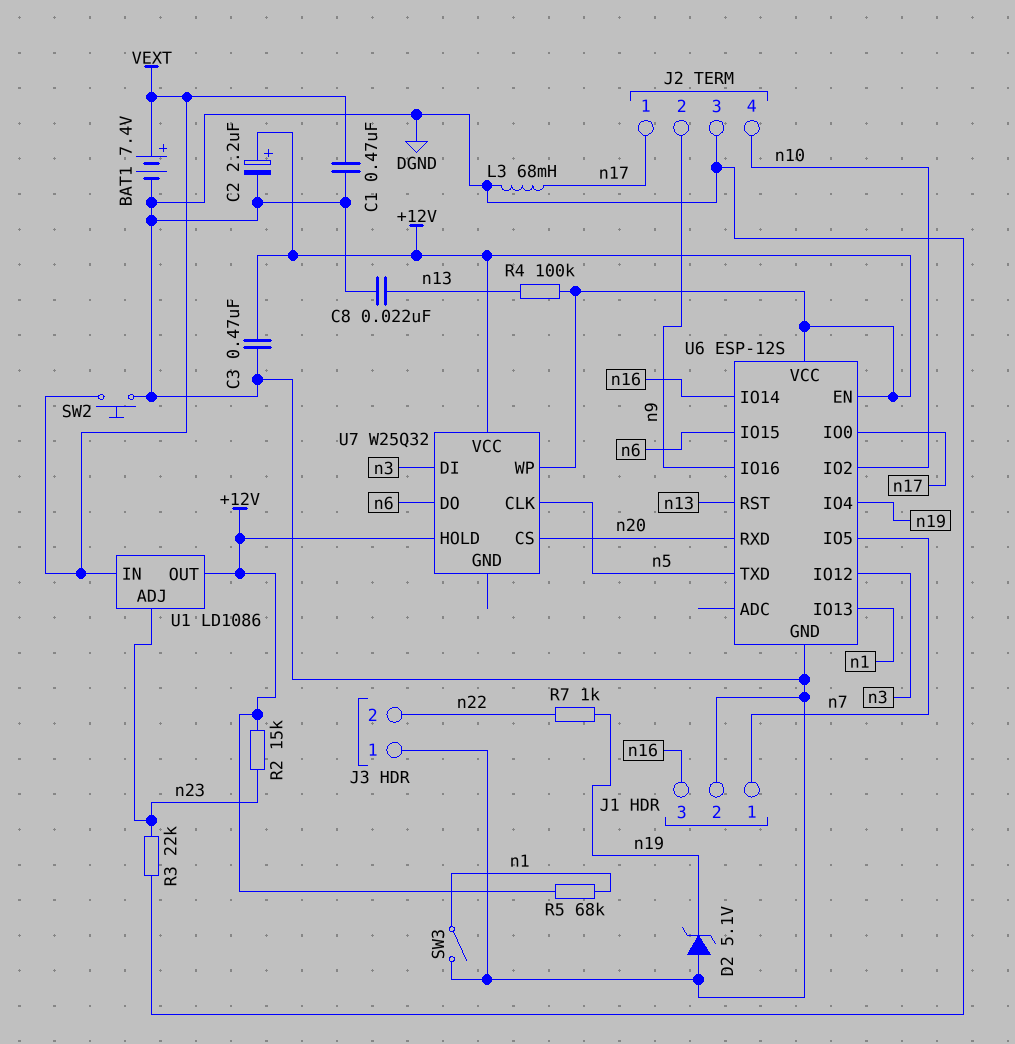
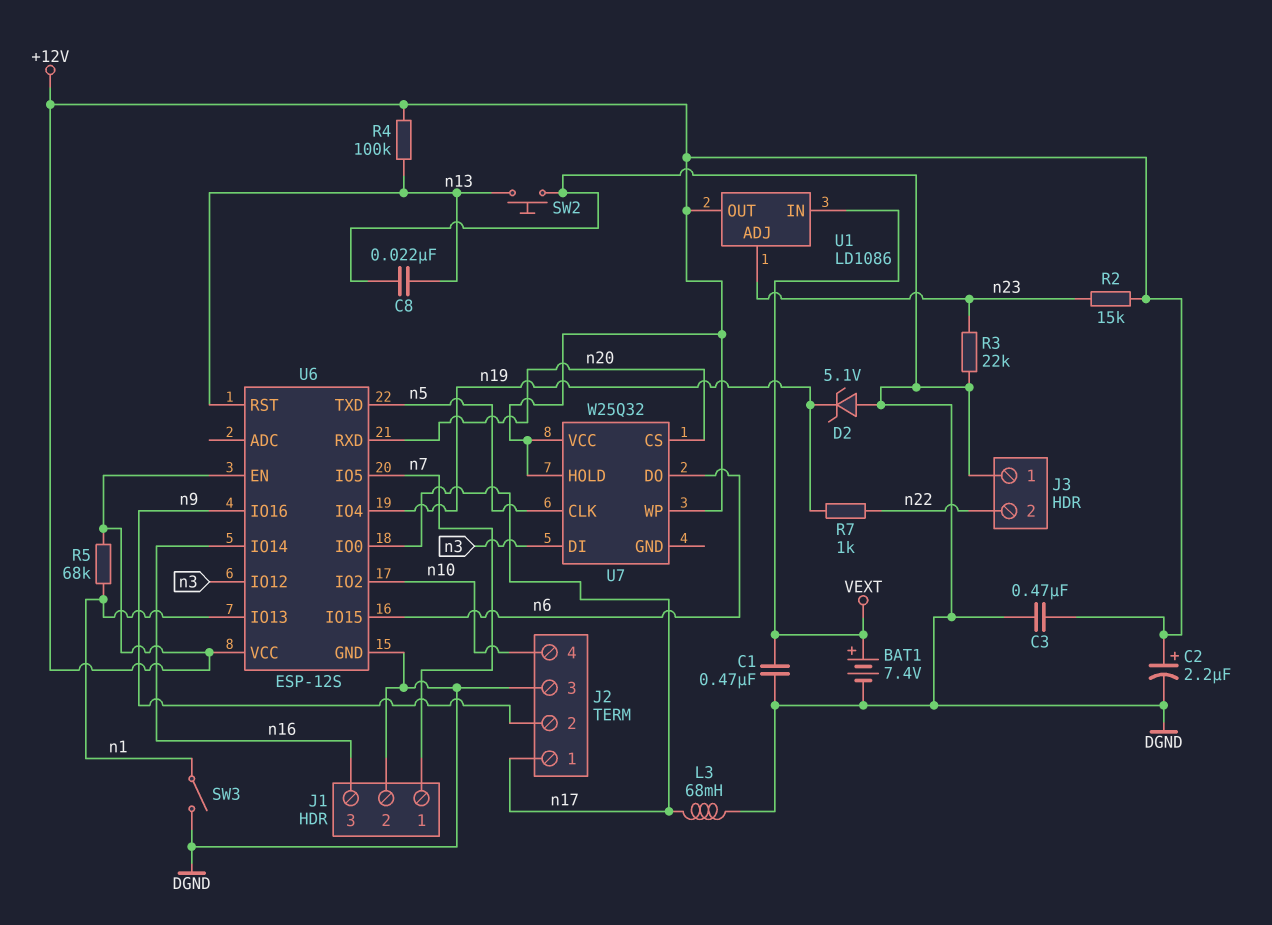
SW2: button (DGND, VEXT) -> button (DGND, n13)

